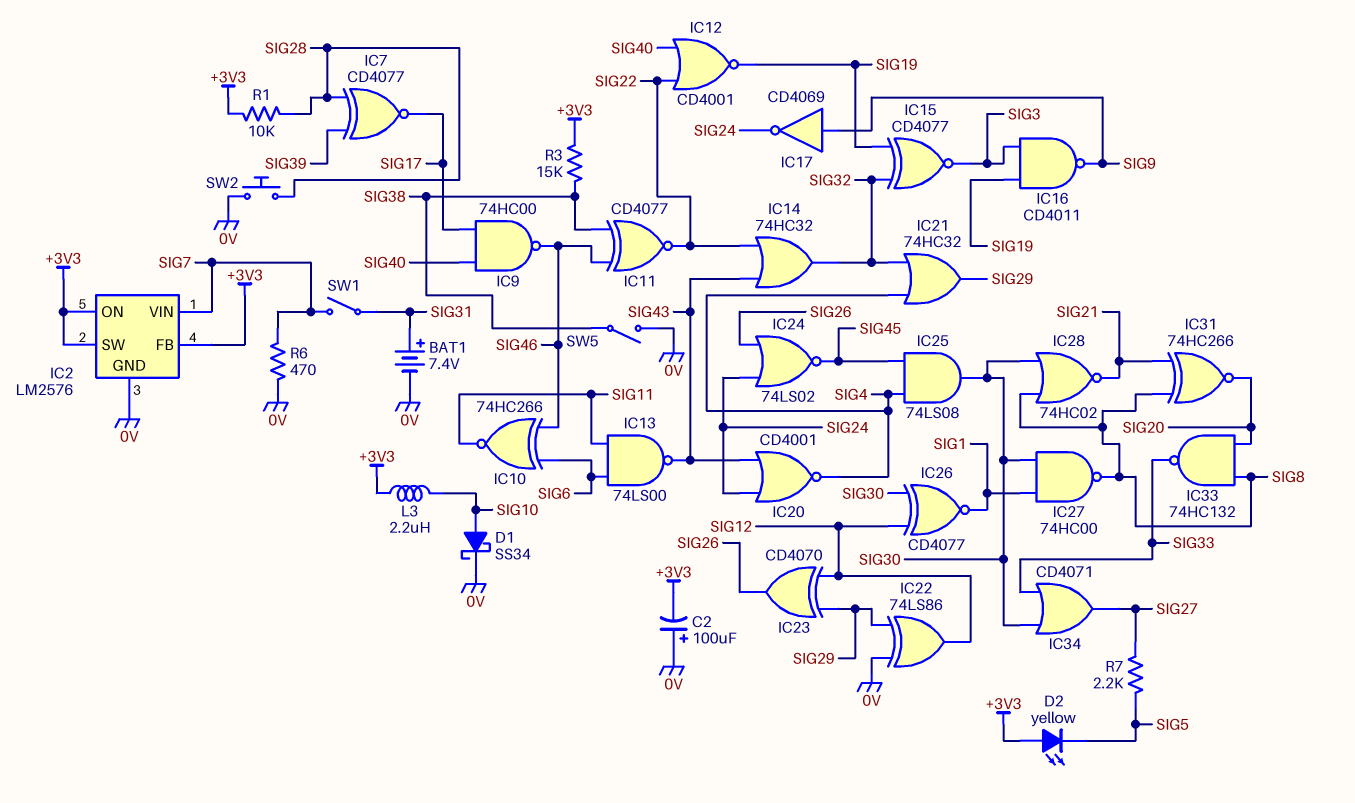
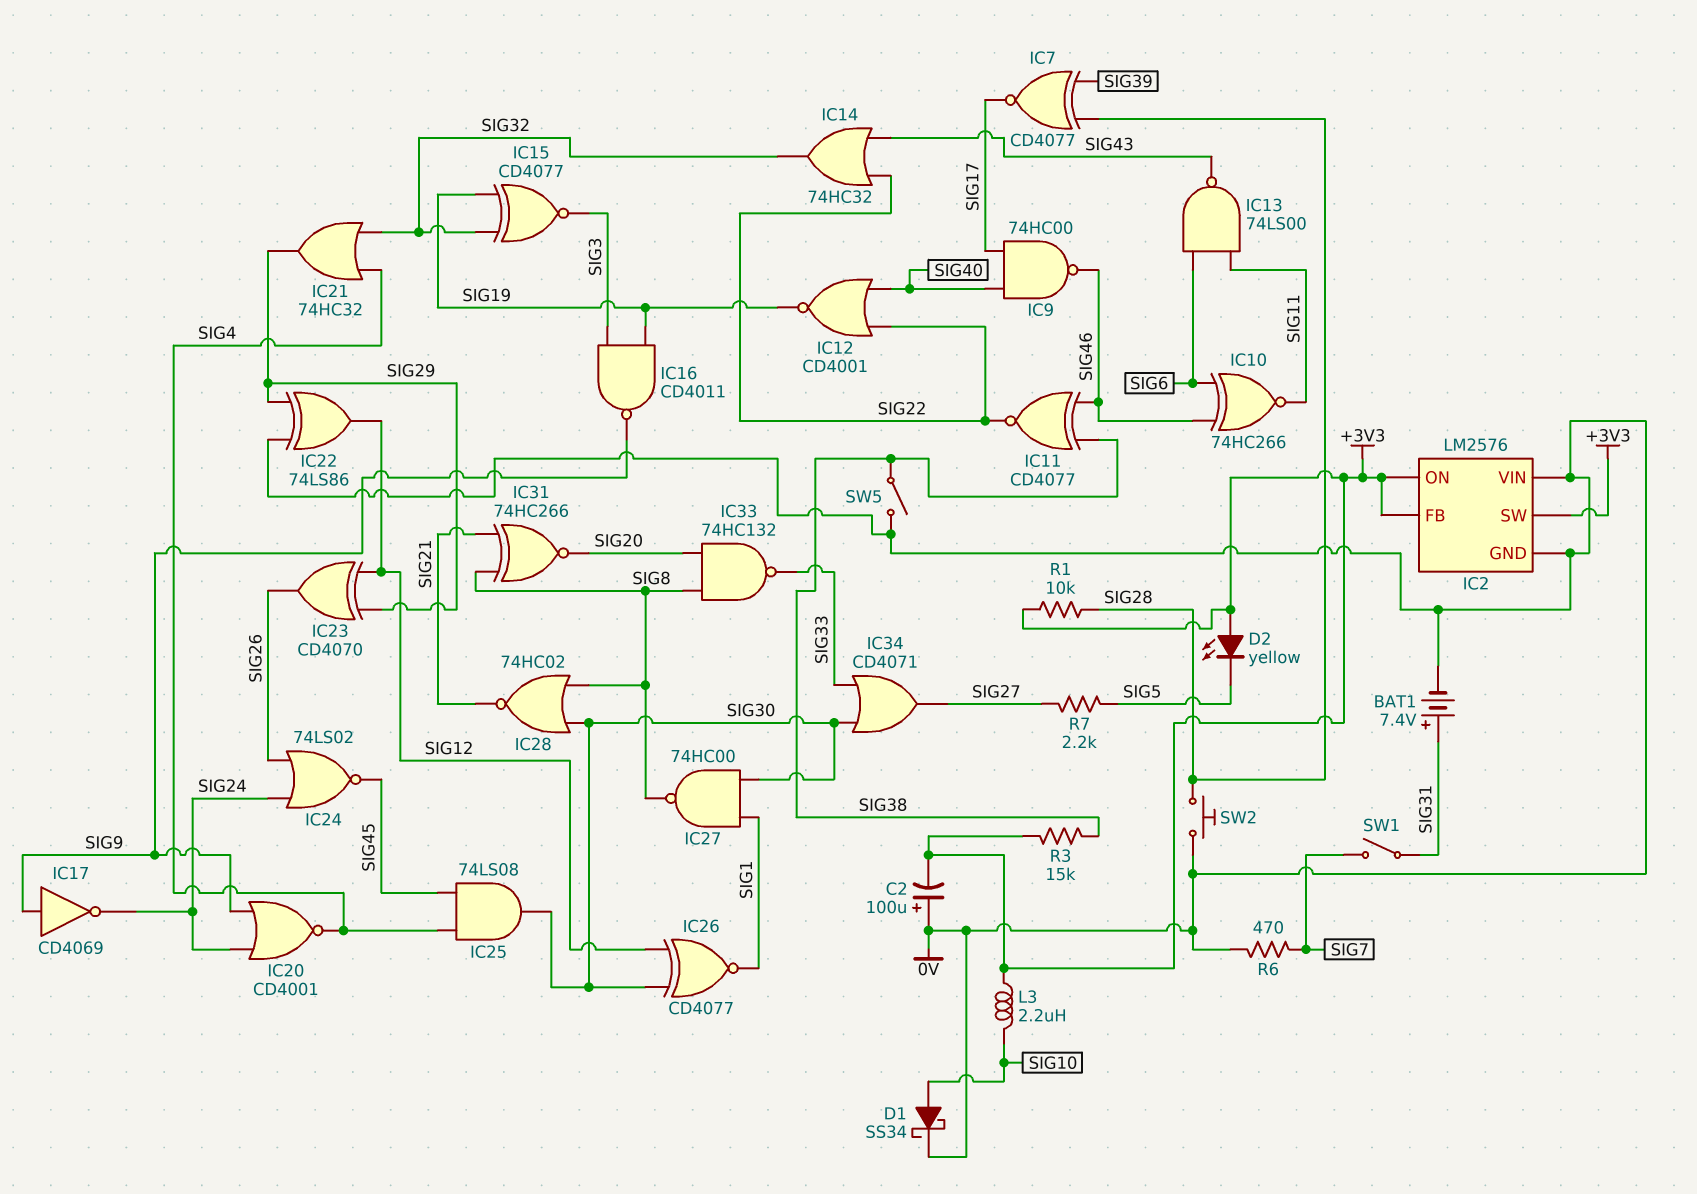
IC2 pin VIN: SIG7 -> 0V
IC20: NOR CD4001 (in SIG24, in SIG43, out SIG4) -> NOR CD4001 (in SIG9, in SIG24, out SIG4)

